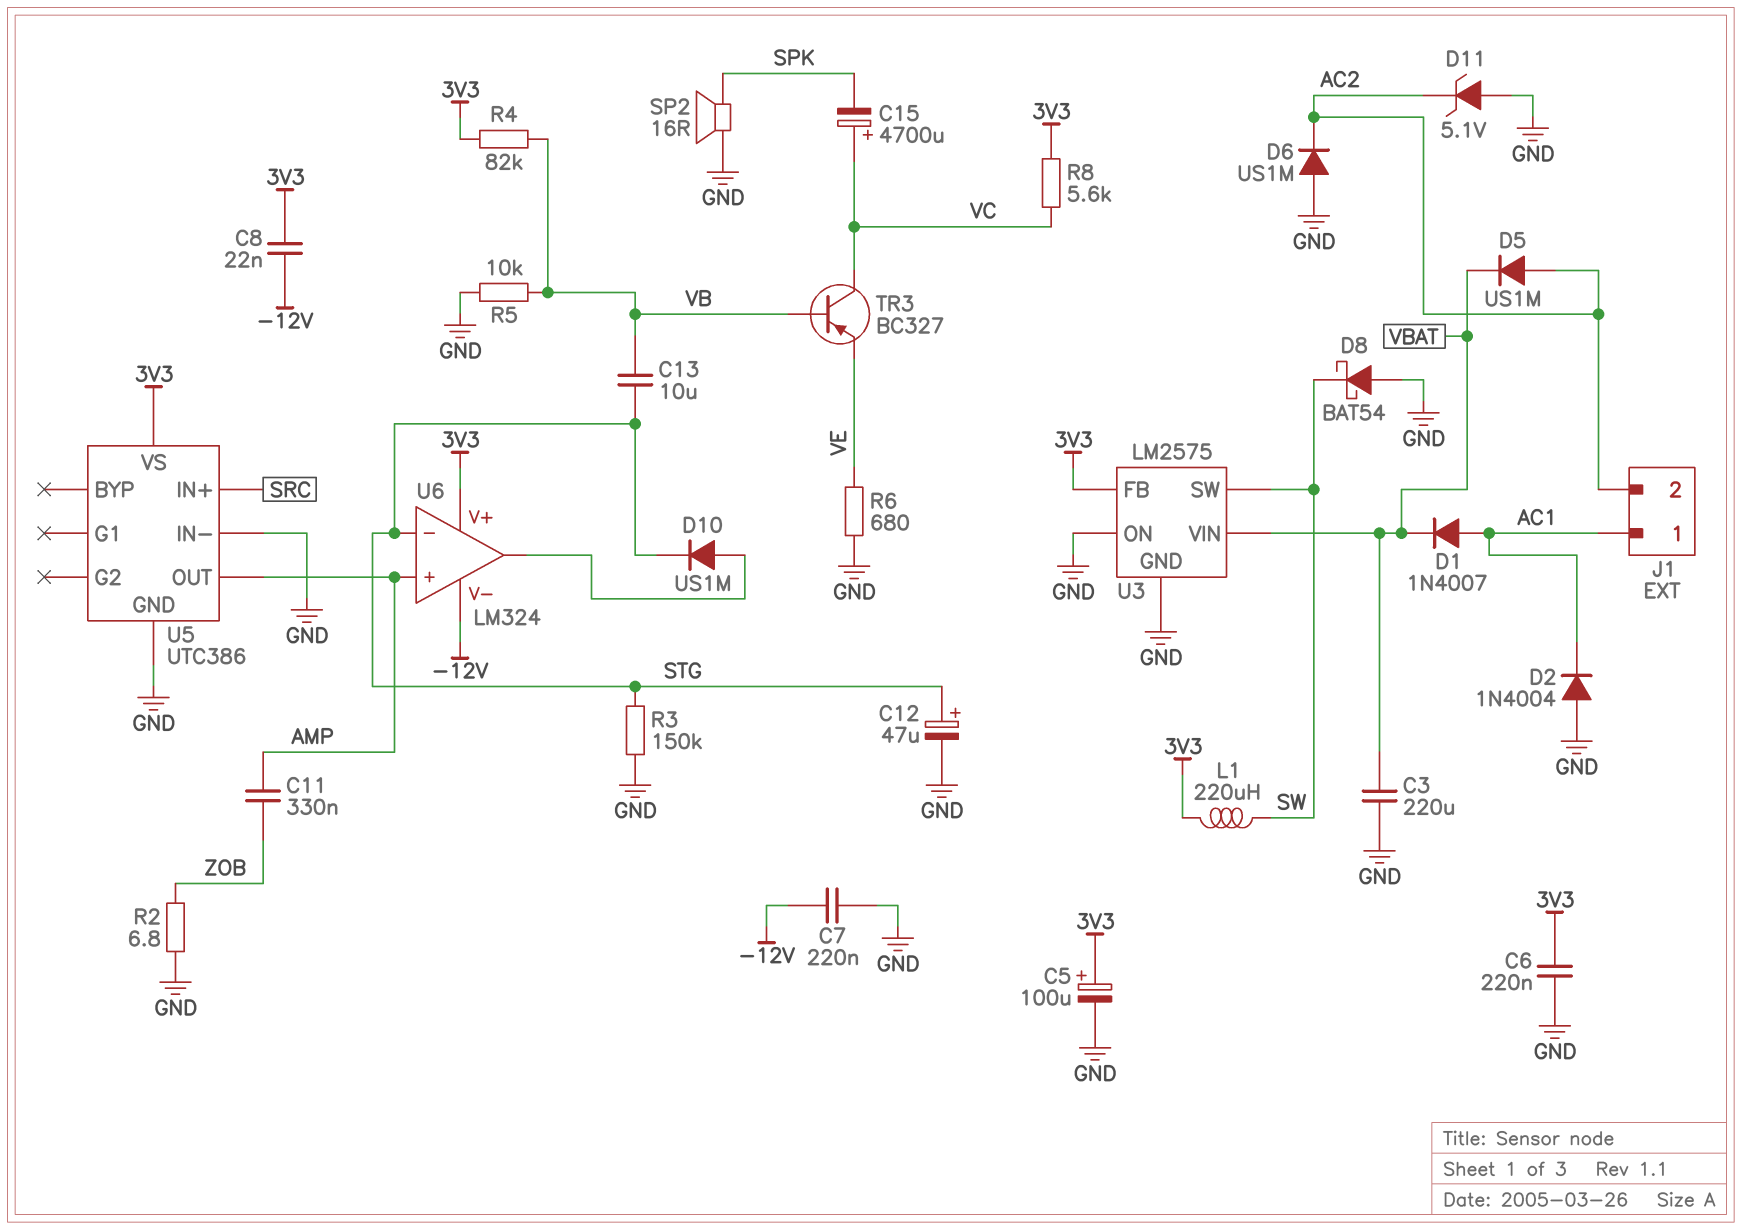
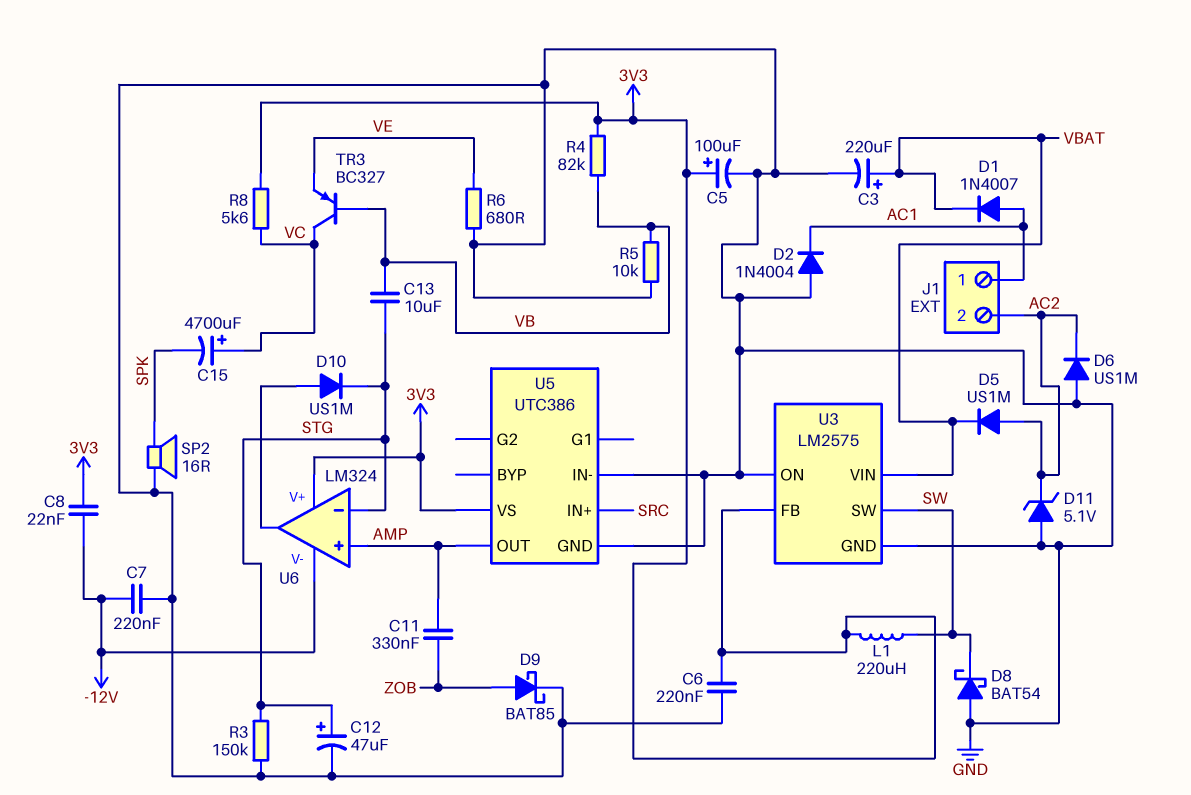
C3: 220uF (GND, VBAT) -> 220uF (plus VBAT, minus GND)
D9: none -> schottky BAT85 (A ZOB, K GND)
R2: 6.8 (GND, ZOB) -> none

